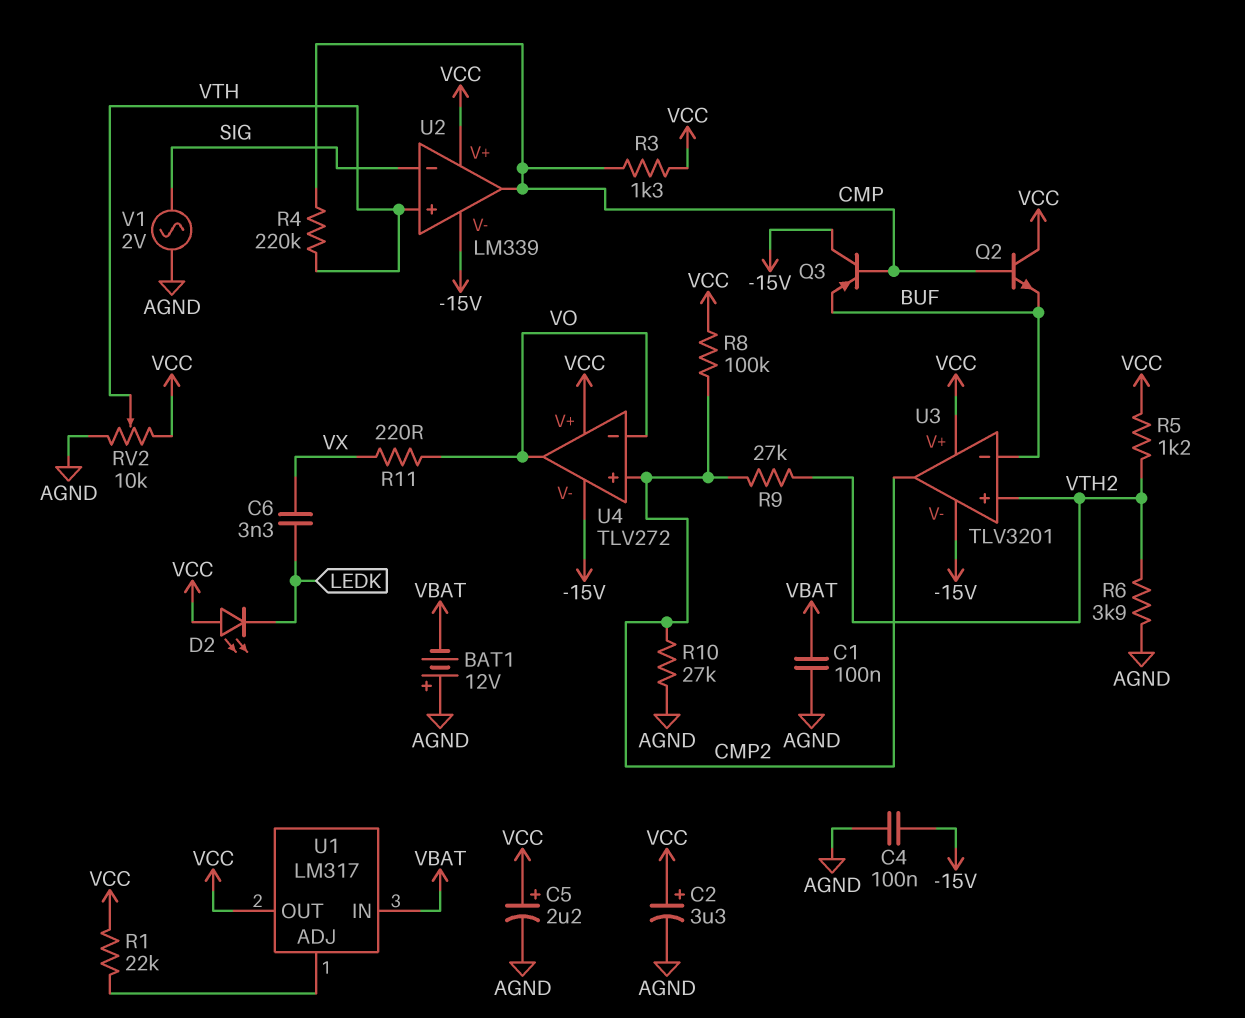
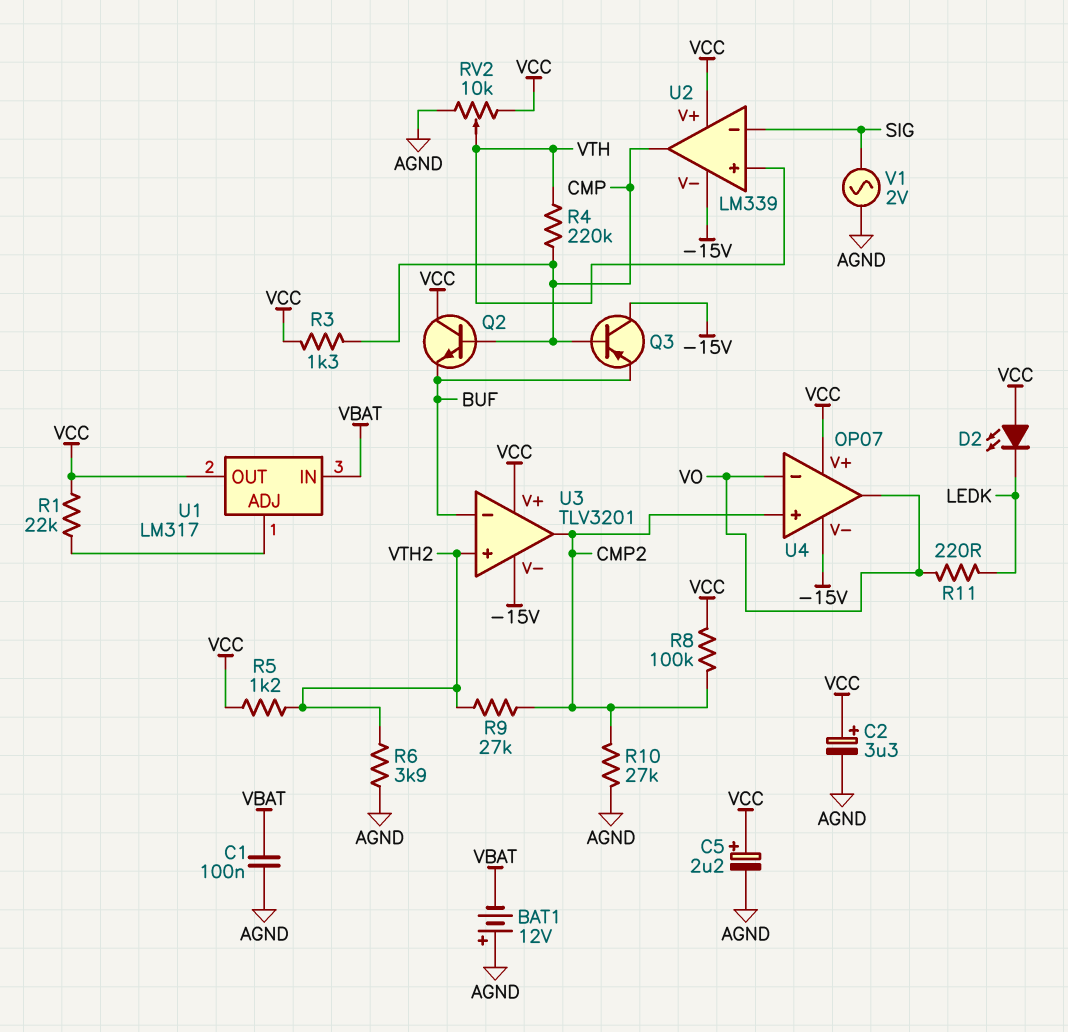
C4: 100nF (-15V, AGND) -> none
C6: 3.3nF (LEDK, VX) -> none
R11: 220 (VO, VX) -> 220 (LEDK, VO)
U4: TLV272 -> OP07

